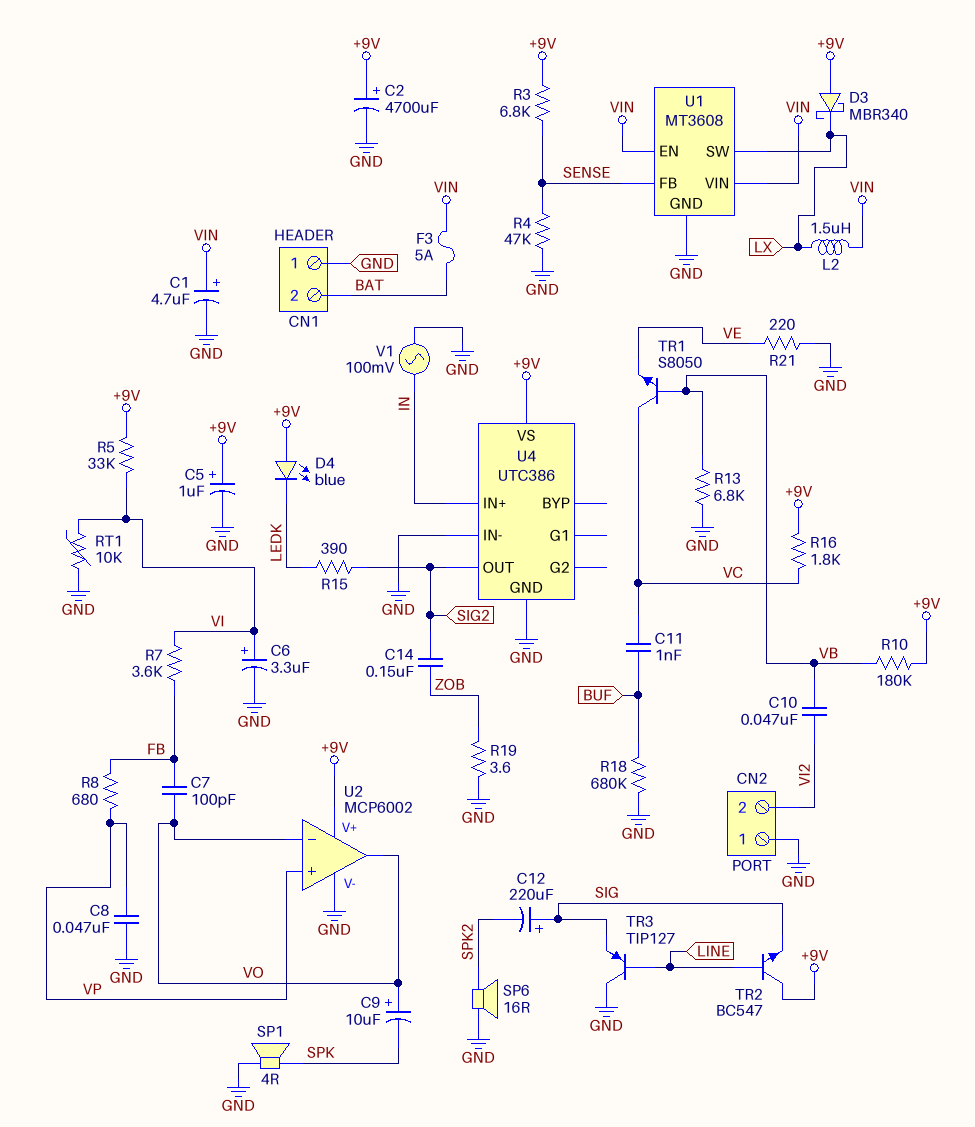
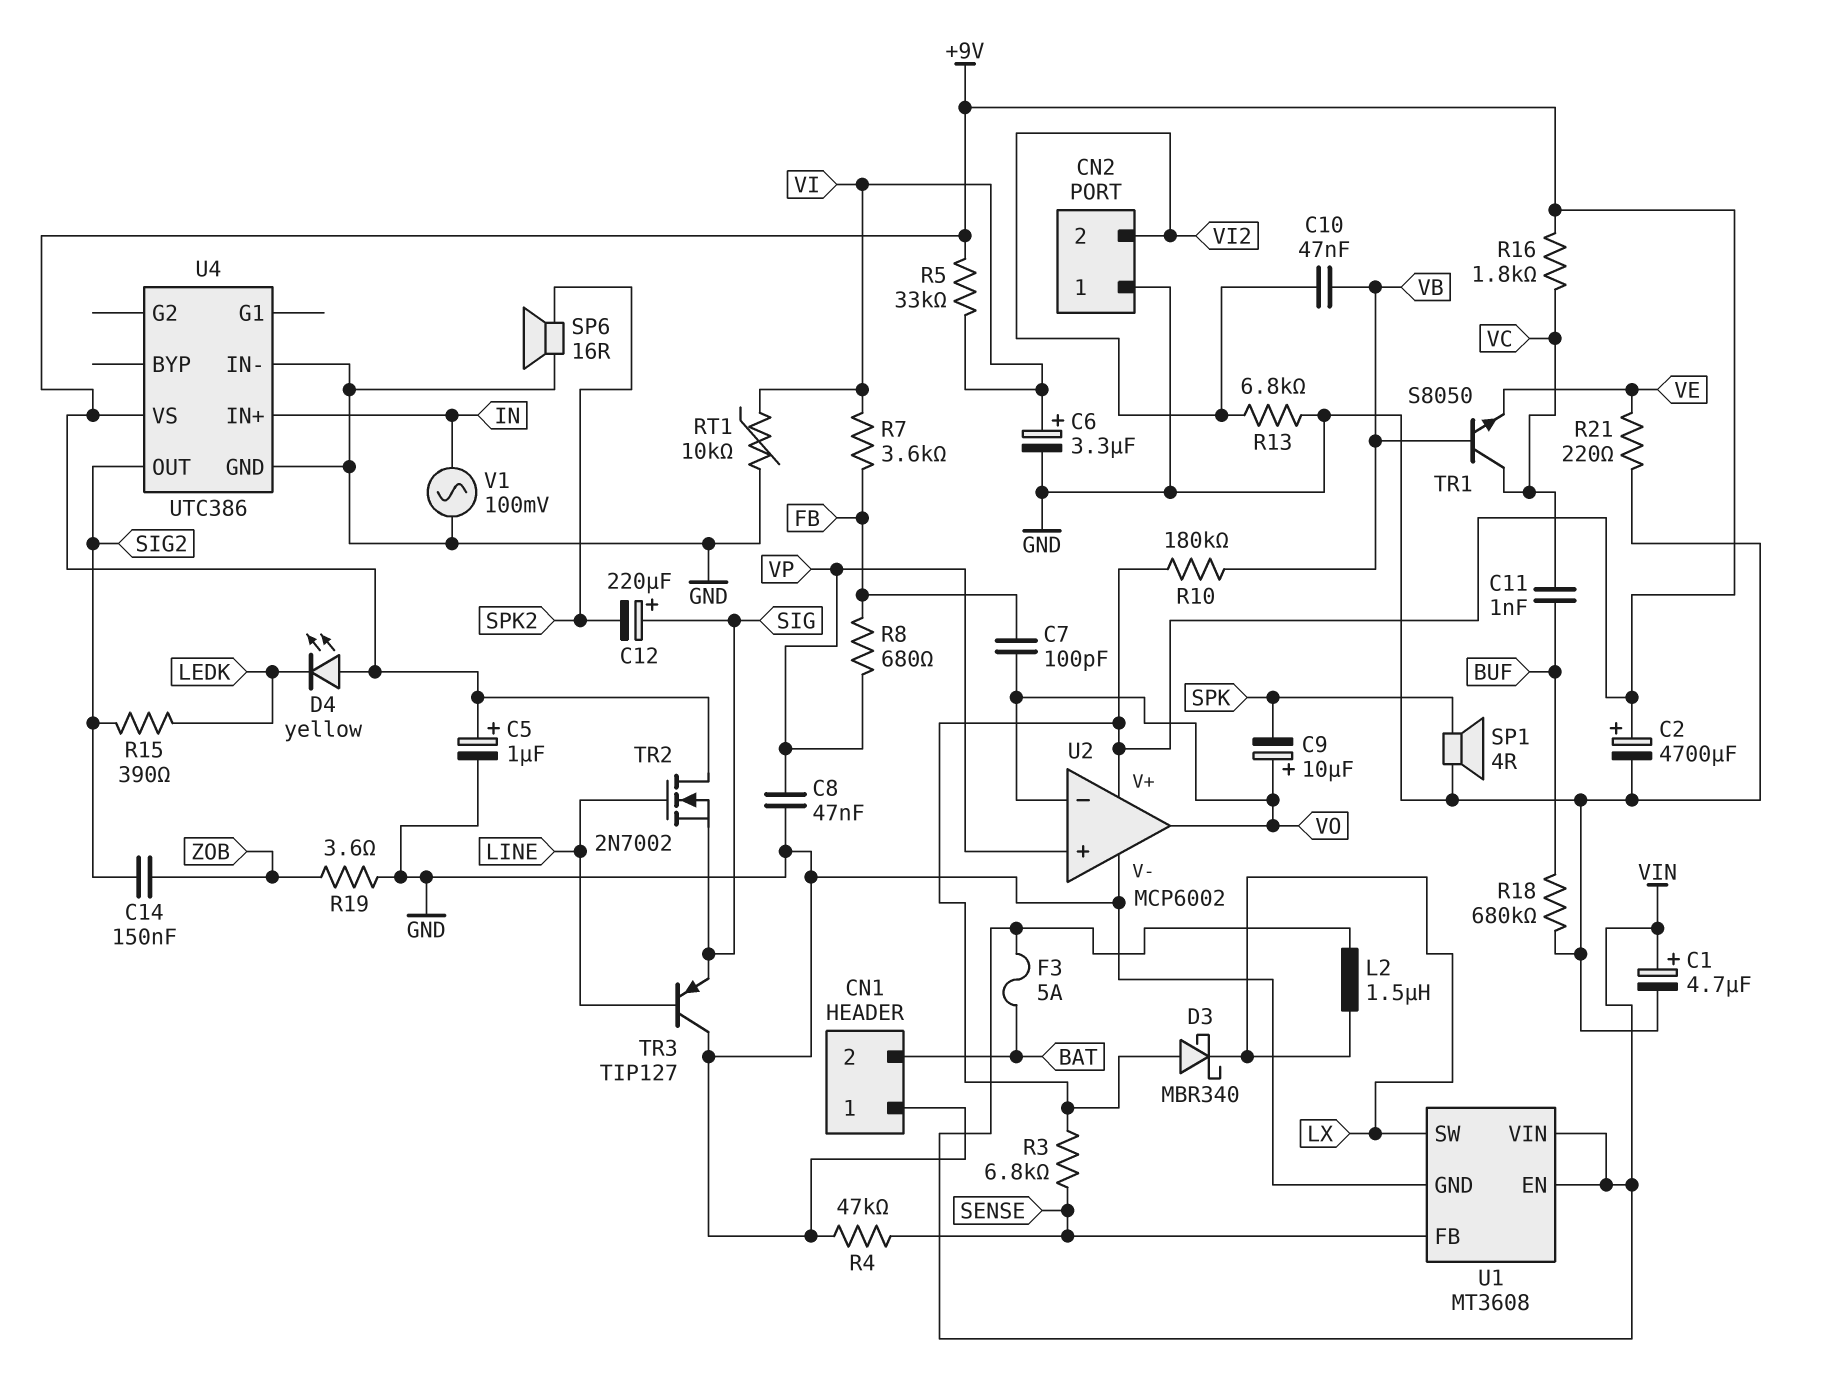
D4: LED blue (A +9V, K LEDK) -> LED yellow (A +9V, K LEDK)
R13: 6.8k (GND, VB) -> 6.8k (GND, VI2)
TR2: NPN BC547 (B LINE, C +9V, E SIG) -> NMOS 2N7002 (G LINE, D +9V, S SIG)

